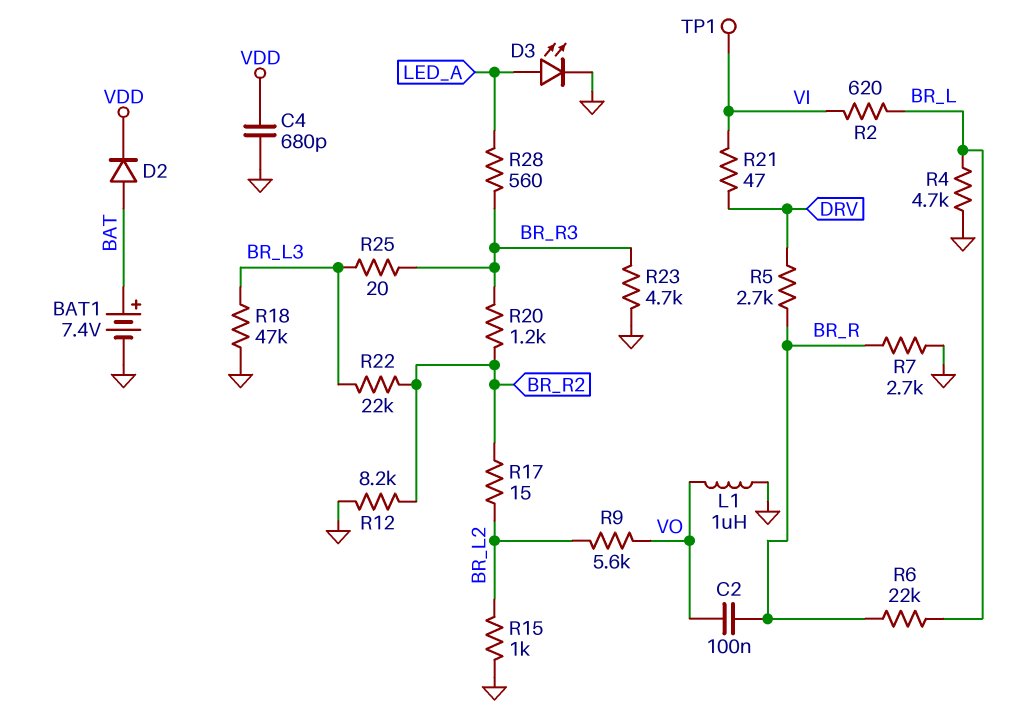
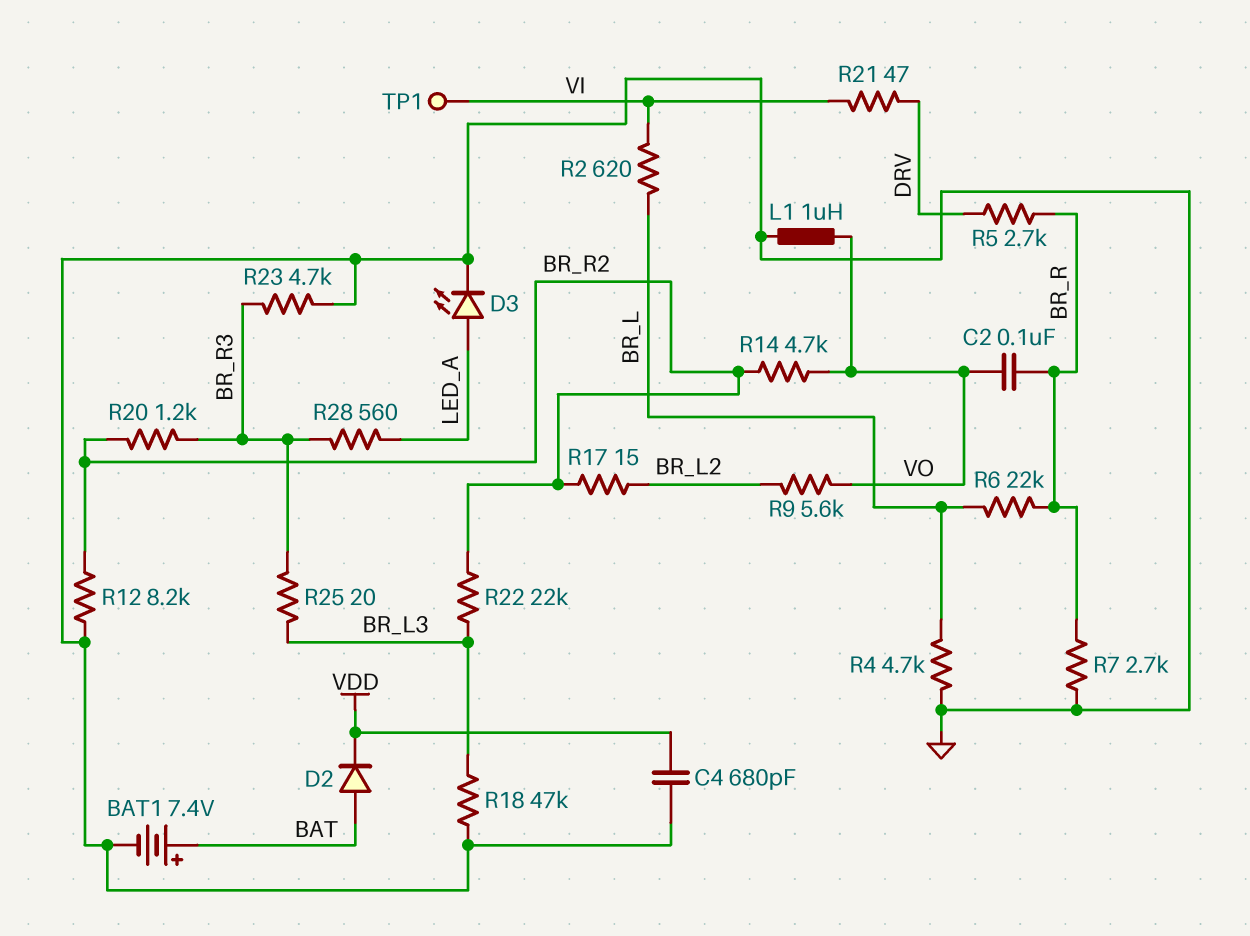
R14: none -> 4.7k (BR_R2, VO)
R15: 1k (BR_L2, GND) -> none

